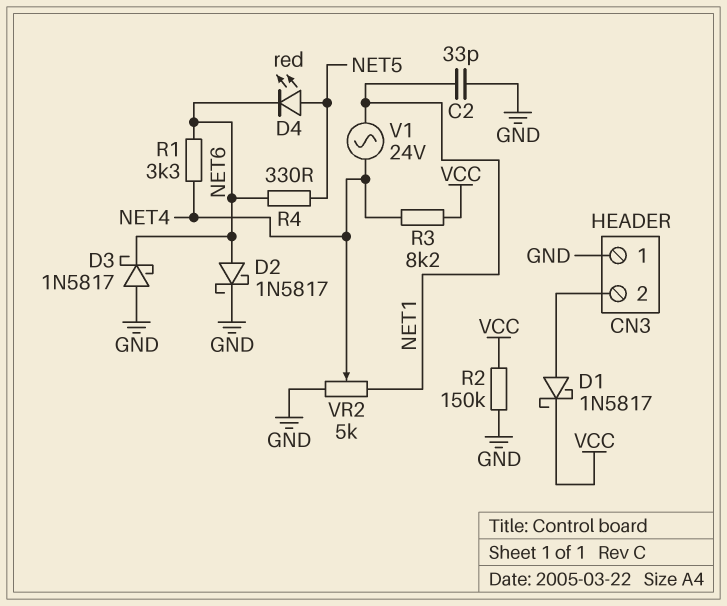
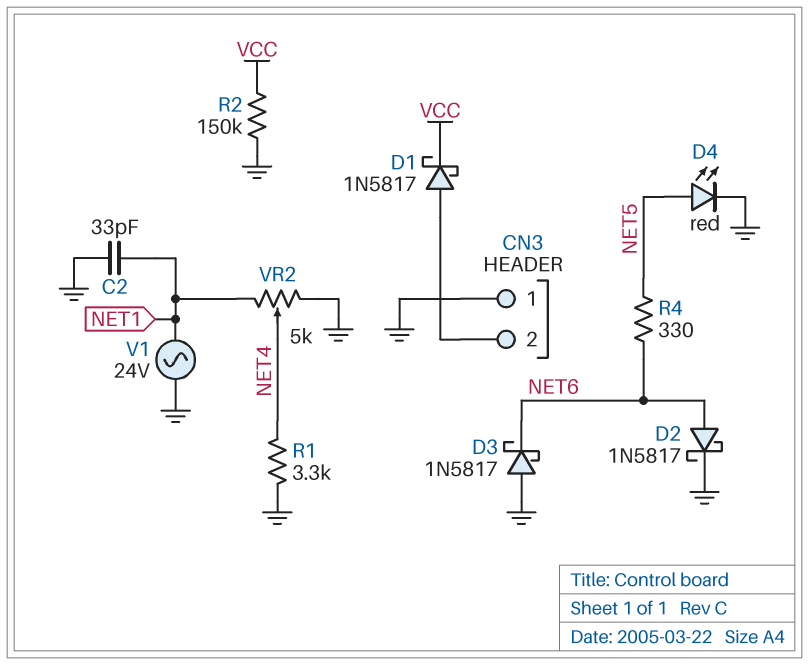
D4: LED red (A NET5, K NET6) -> LED red (A NET5, K GND)
R1: 3.3k (NET4, NET6) -> 3.3k (GND, NET4)
R3: 8.2k (NET4, VCC) -> none
V1: AC 24V (NET1, NET4) -> AC 24V (GND, NET1)

